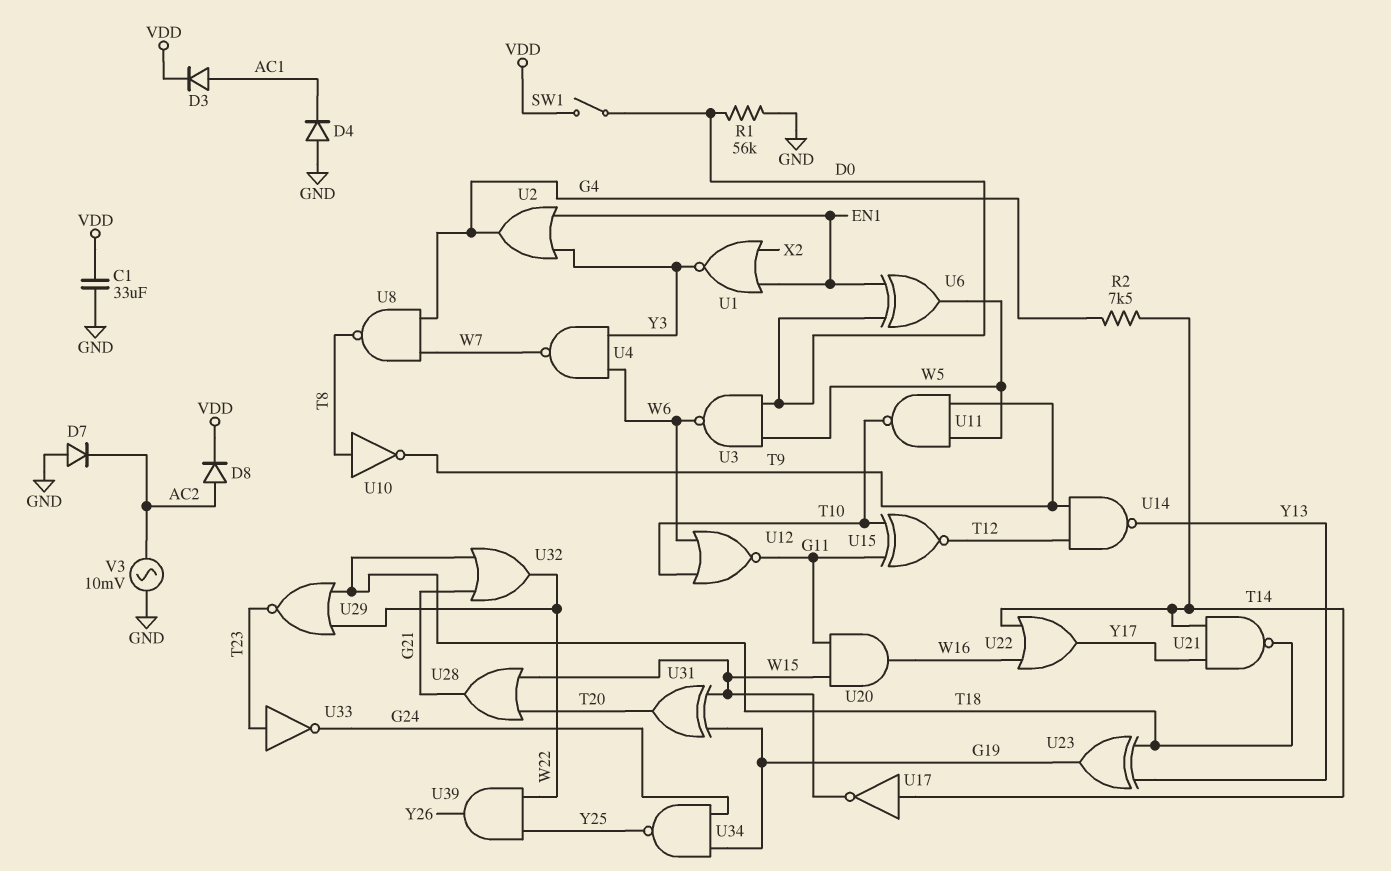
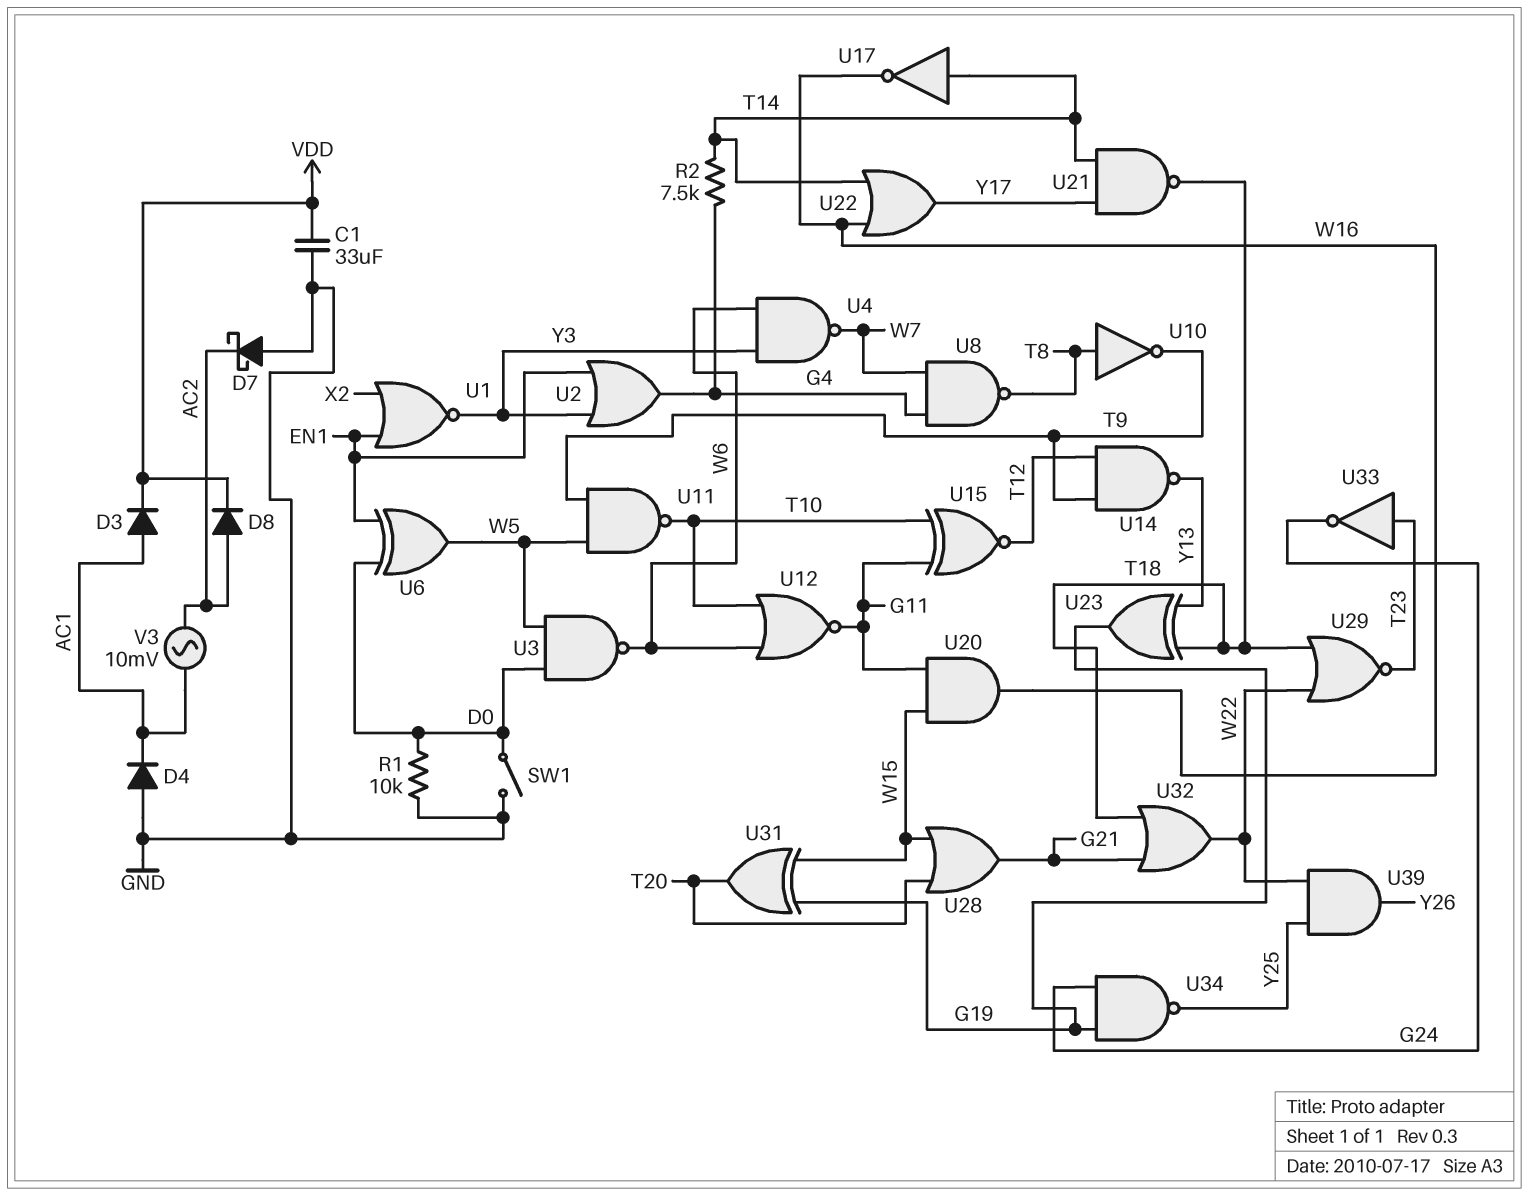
D7: diode (A GND, K AC2) -> schottky (A GND, K AC2)
R1: 56k (D0, GND) -> 10k (D0, GND)
SW1: switch (D0, VDD) -> switch (D0, GND)
U17: NOT (in T14, out W15) -> NOT (in T14, out W16)
V3: AC 10mV (AC2, GND) -> AC 10mV (AC1, AC2)

